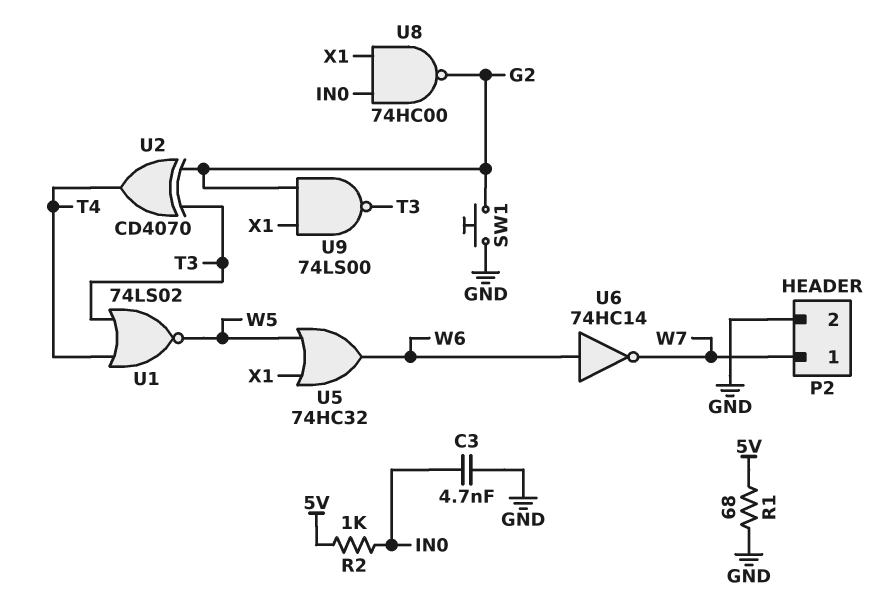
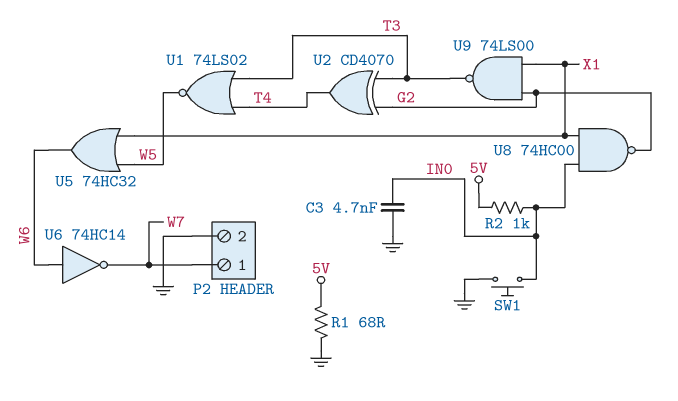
SW1: button (G2, GND) -> button (GND, IN0)

